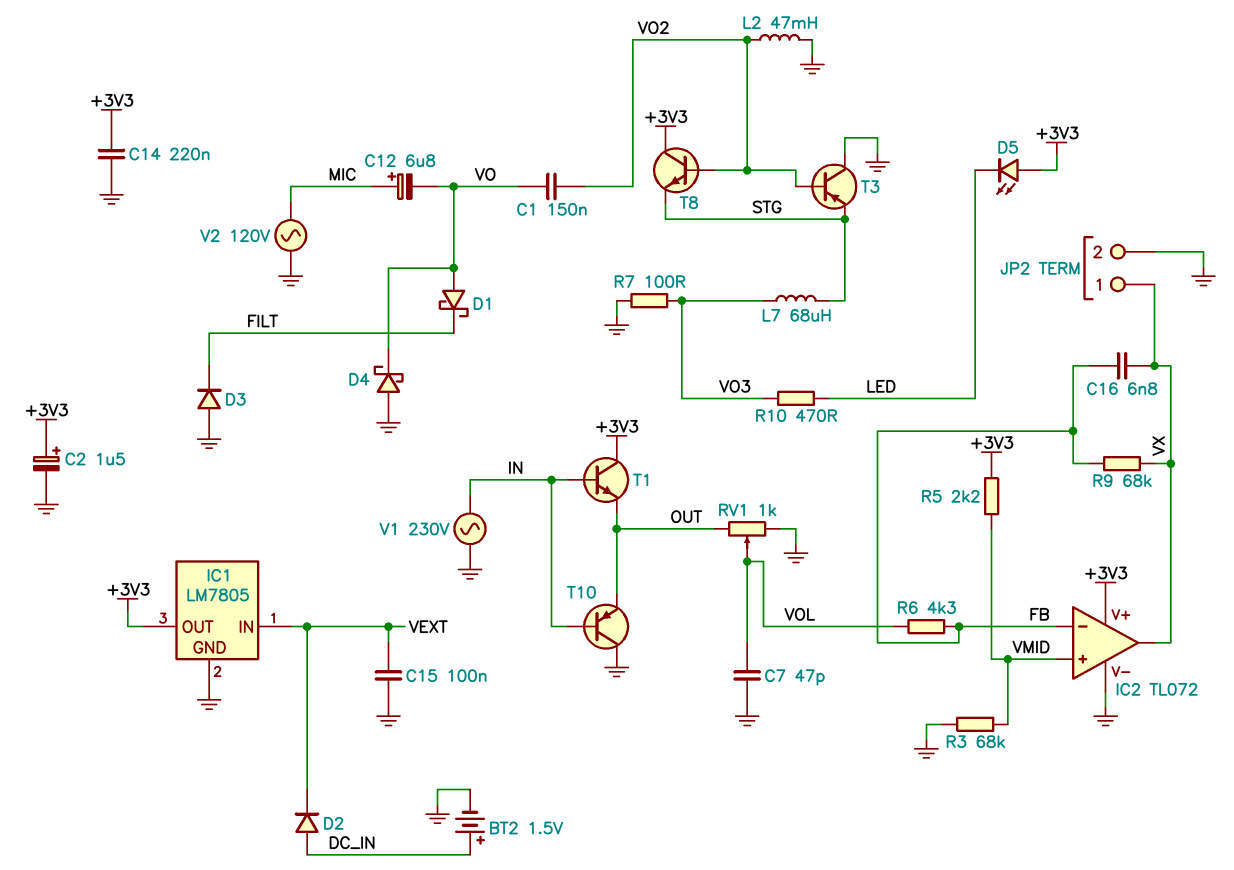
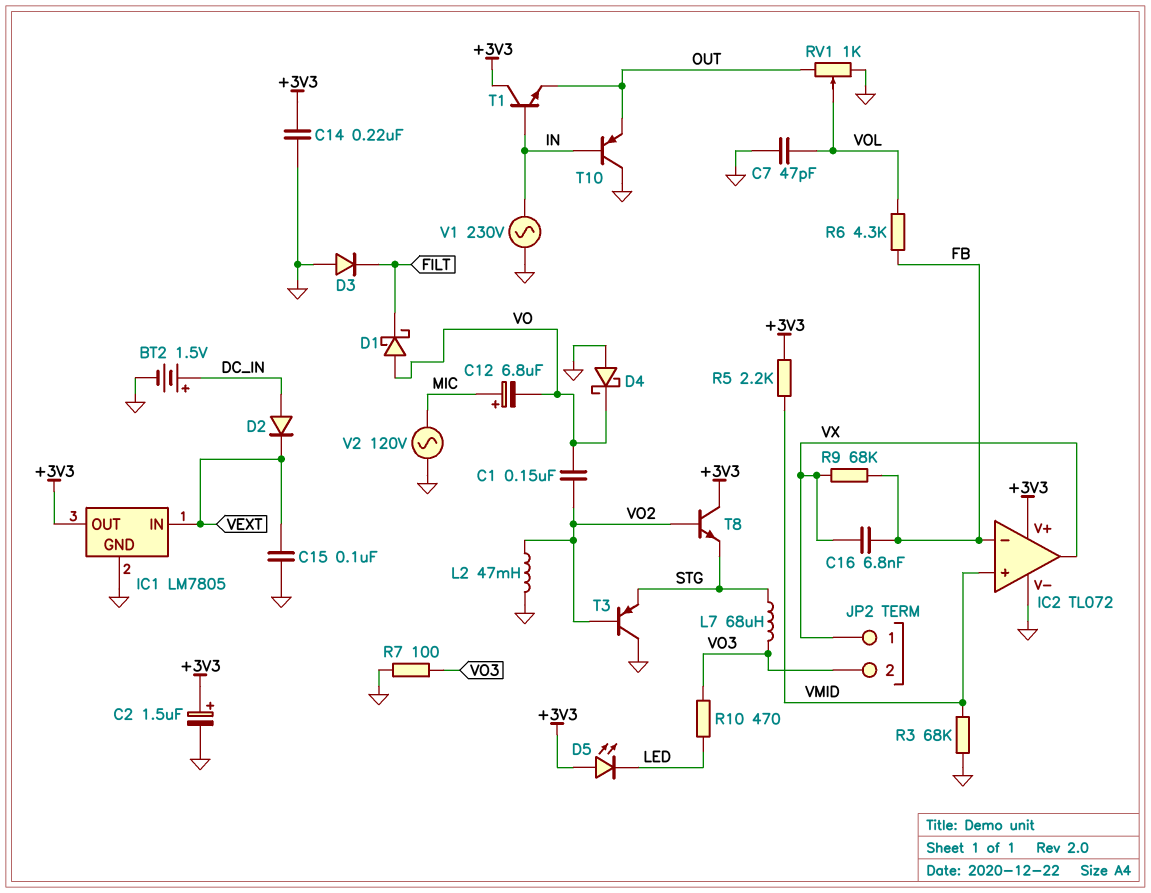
JP2 pin 2: GND -> VO3

